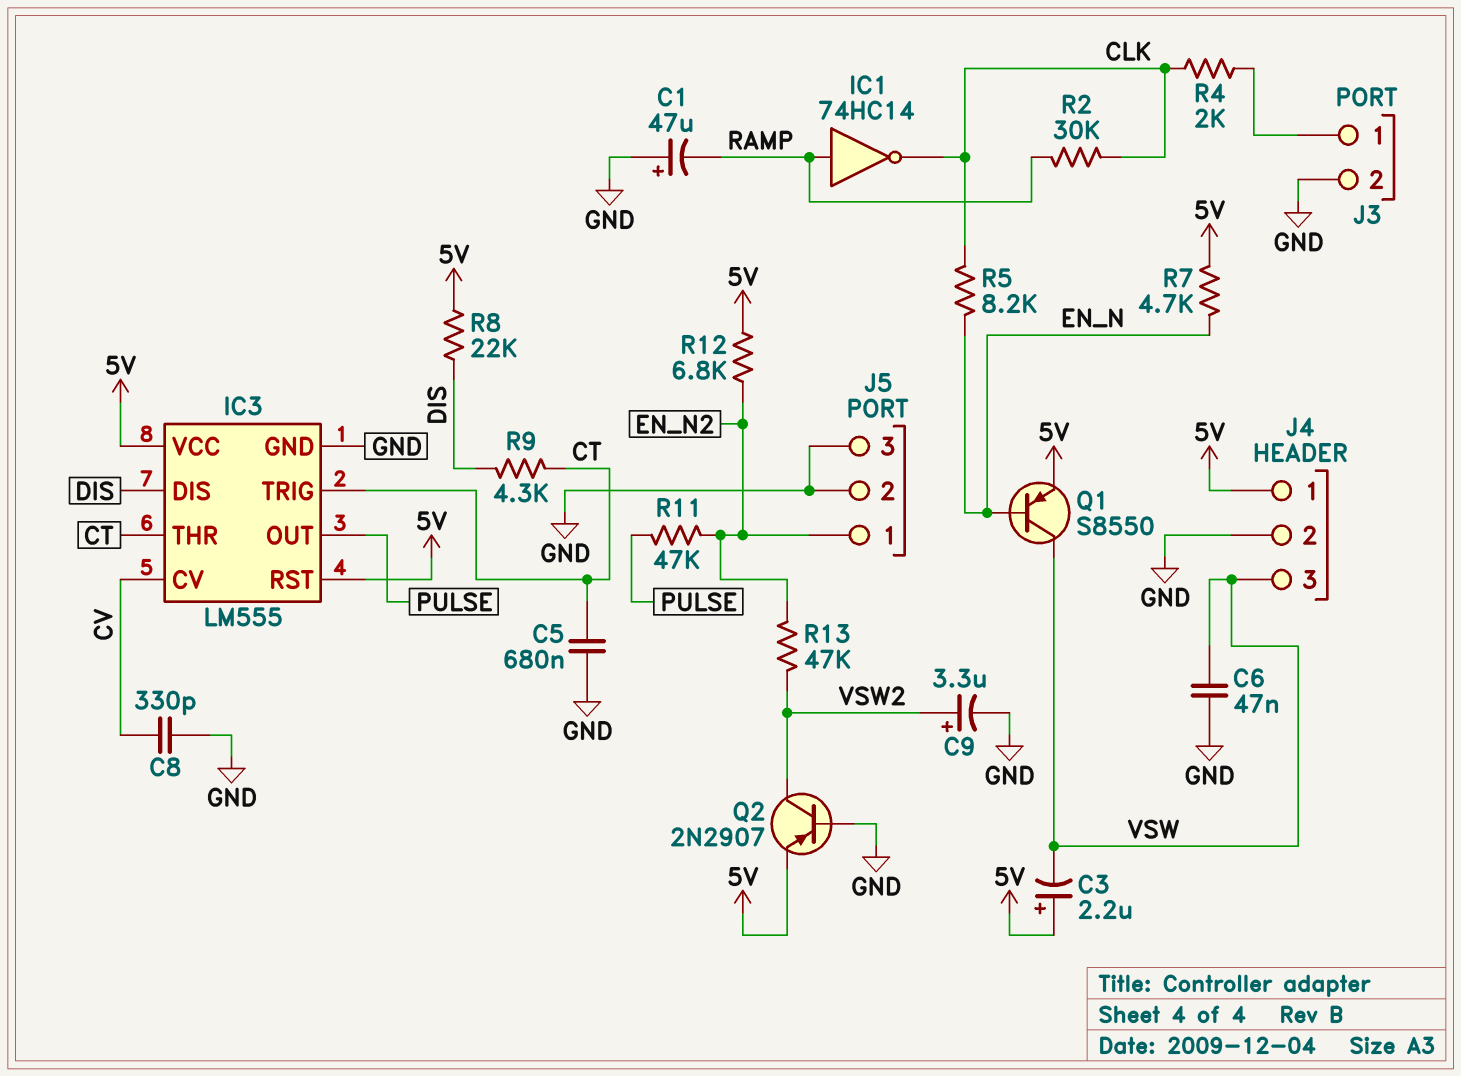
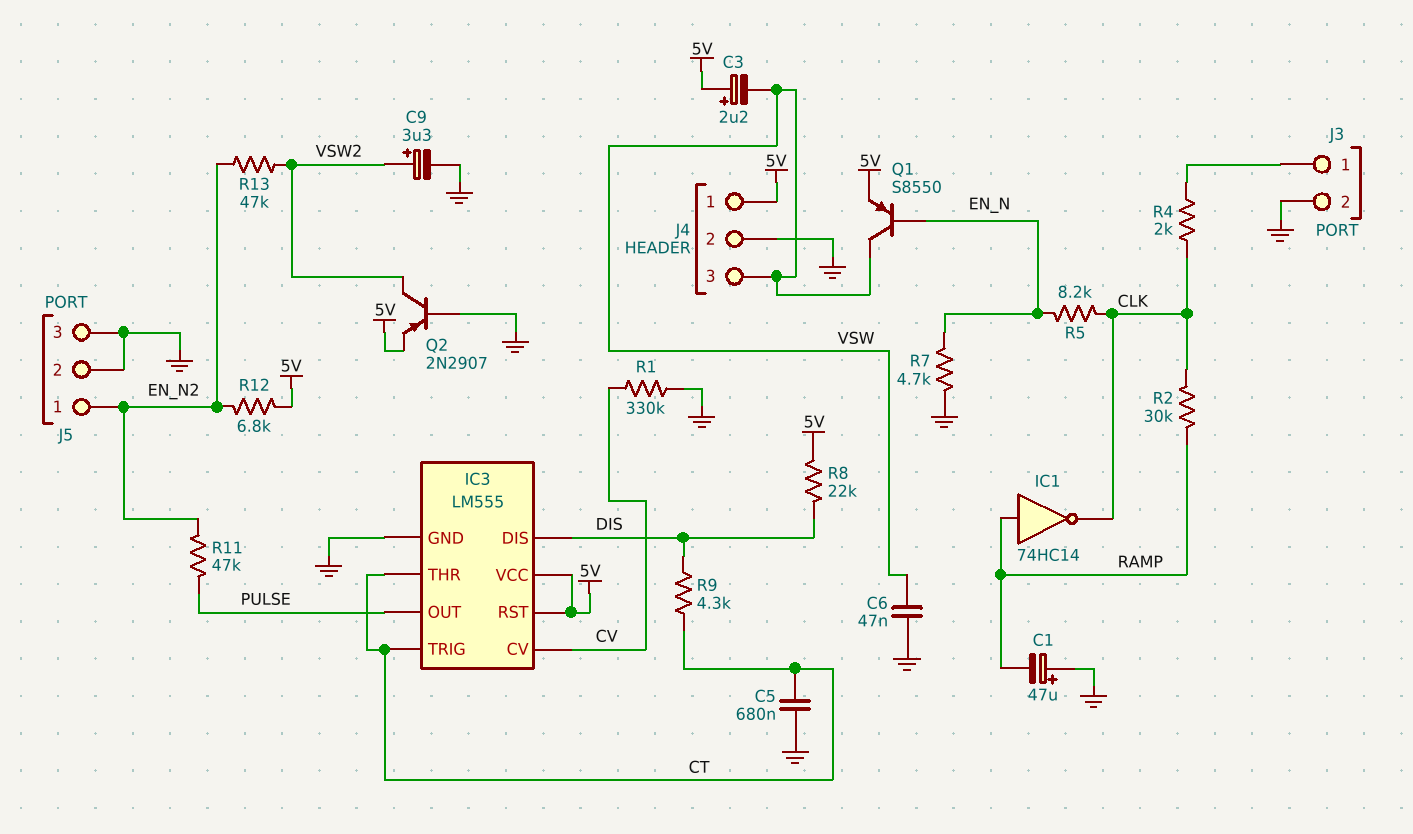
C8: 330pF (CV, GND) -> none
R1: none -> 330k (CV, GND)
R7: 4.7k (5V, EN_N) -> 4.7k (EN_N, GND)

